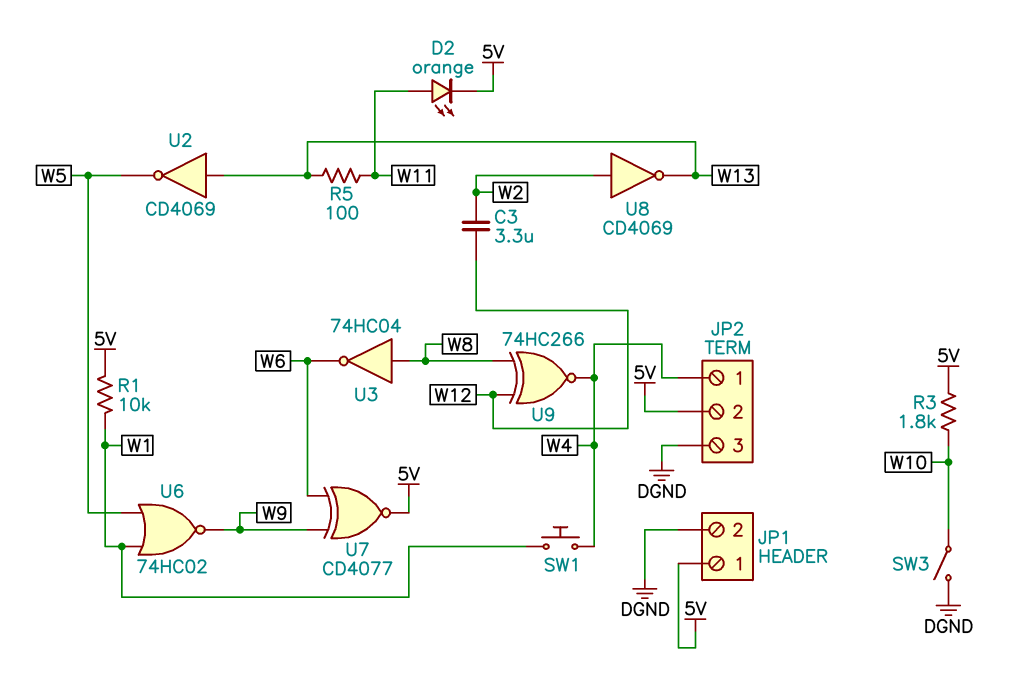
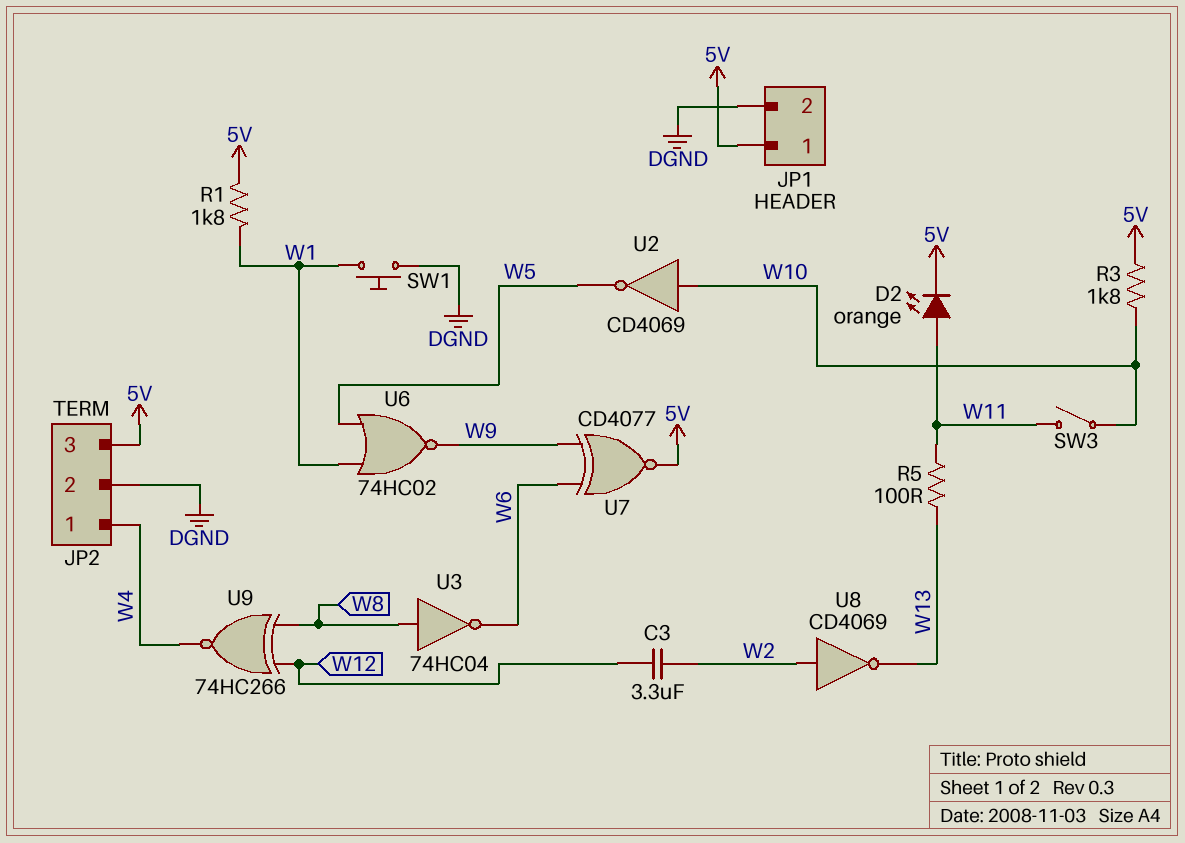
JP2 pin 2: 5V -> DGND
JP2 pin 3: DGND -> 5V
R1: 10k (5V, W1) -> 1.8k (5V, W1)
SW1: button (W1, W4) -> button (DGND, W1)
SW3: switch (DGND, W10) -> switch (W10, W11)
U2: NOT CD4069 (in W13, out W5) -> NOT CD4069 (in W10, out W5)

